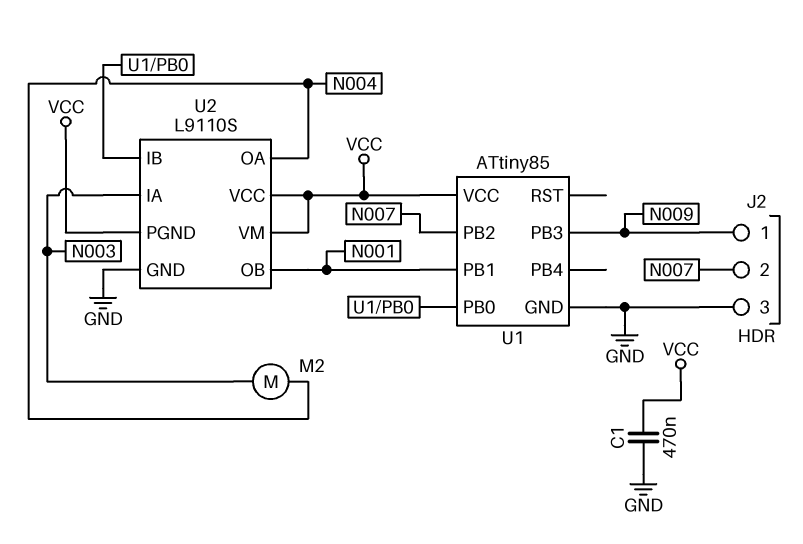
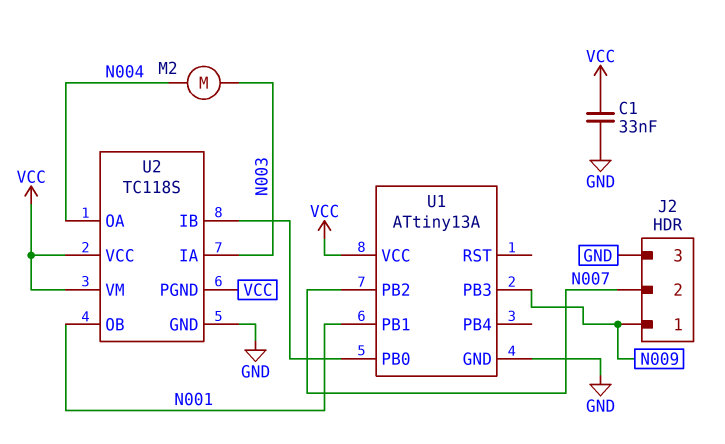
C1: 470nF (GND, VCC) -> 33nF (GND, VCC)
U1: ATtiny85 -> ATtiny13A
U2: L9110S -> TC118S

